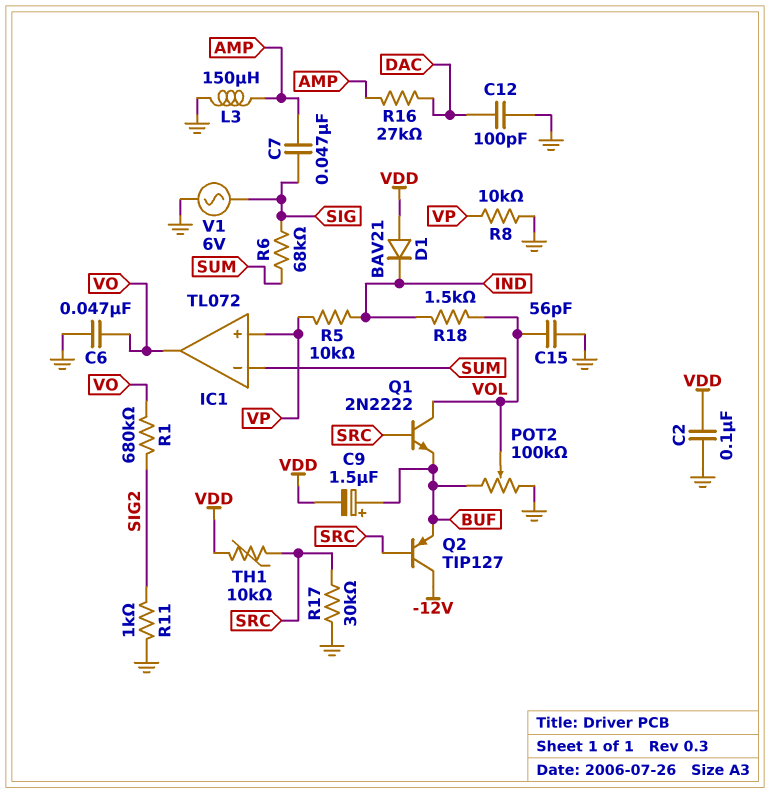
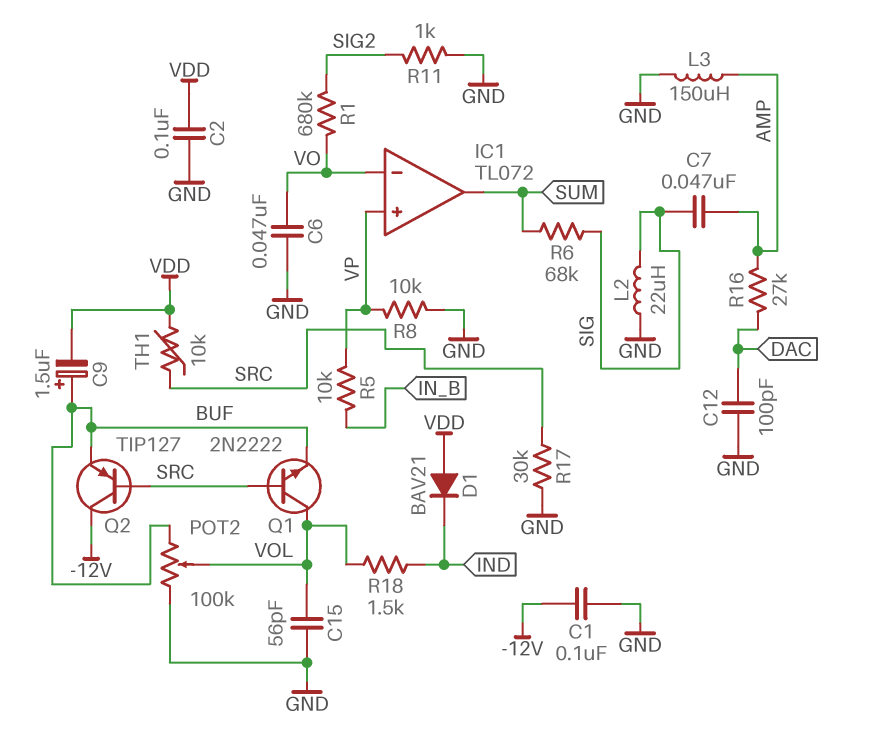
C1: none -> 100nF (-12V, GND)
IC1 pin in-: SUM -> VO
IC1 pin out: VO -> SUM
L2: none -> 22uH (GND, SIG)
R5: 10k (IND, VP) -> 10k (IN_B, VP)
V1: AC 6V (GND, SIG) -> none

